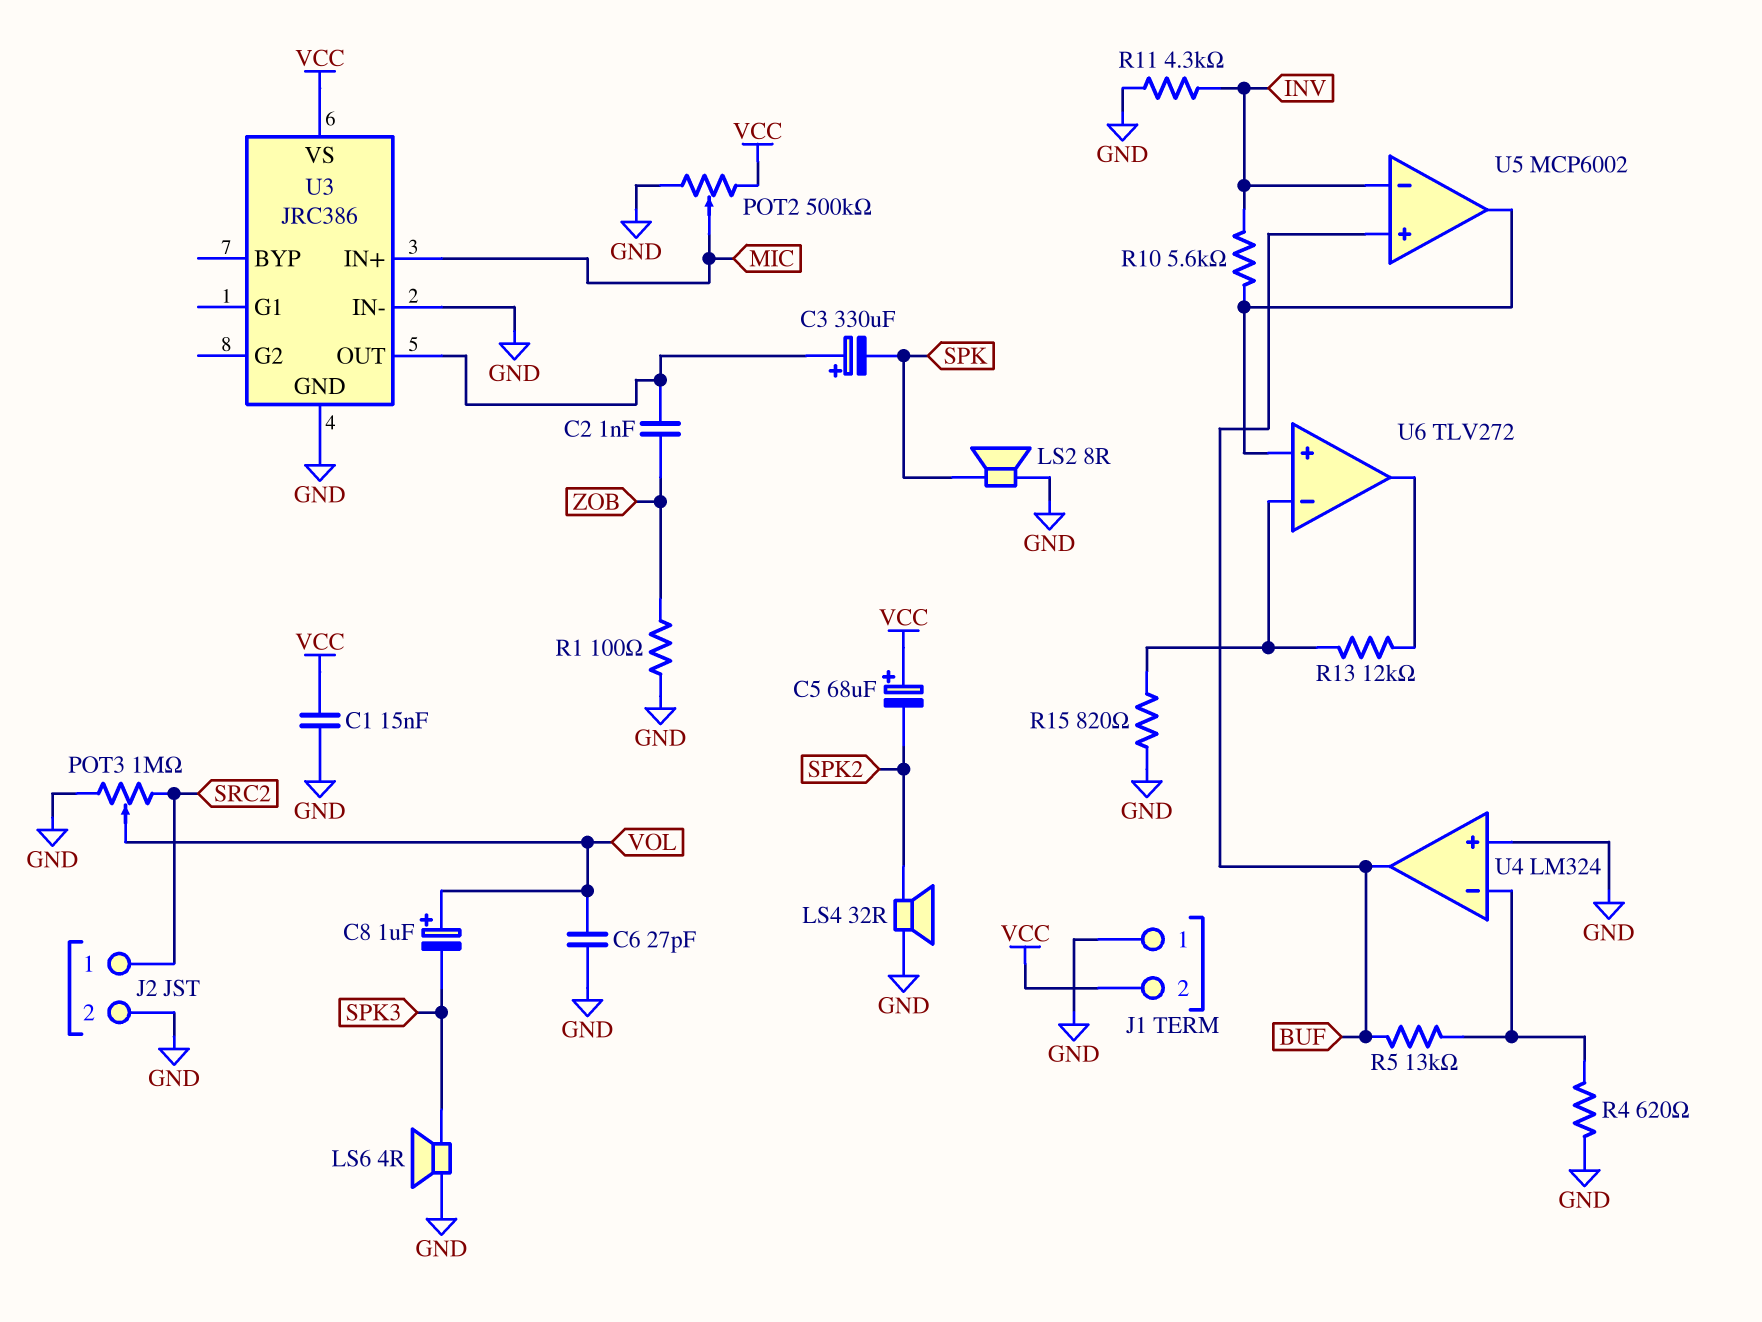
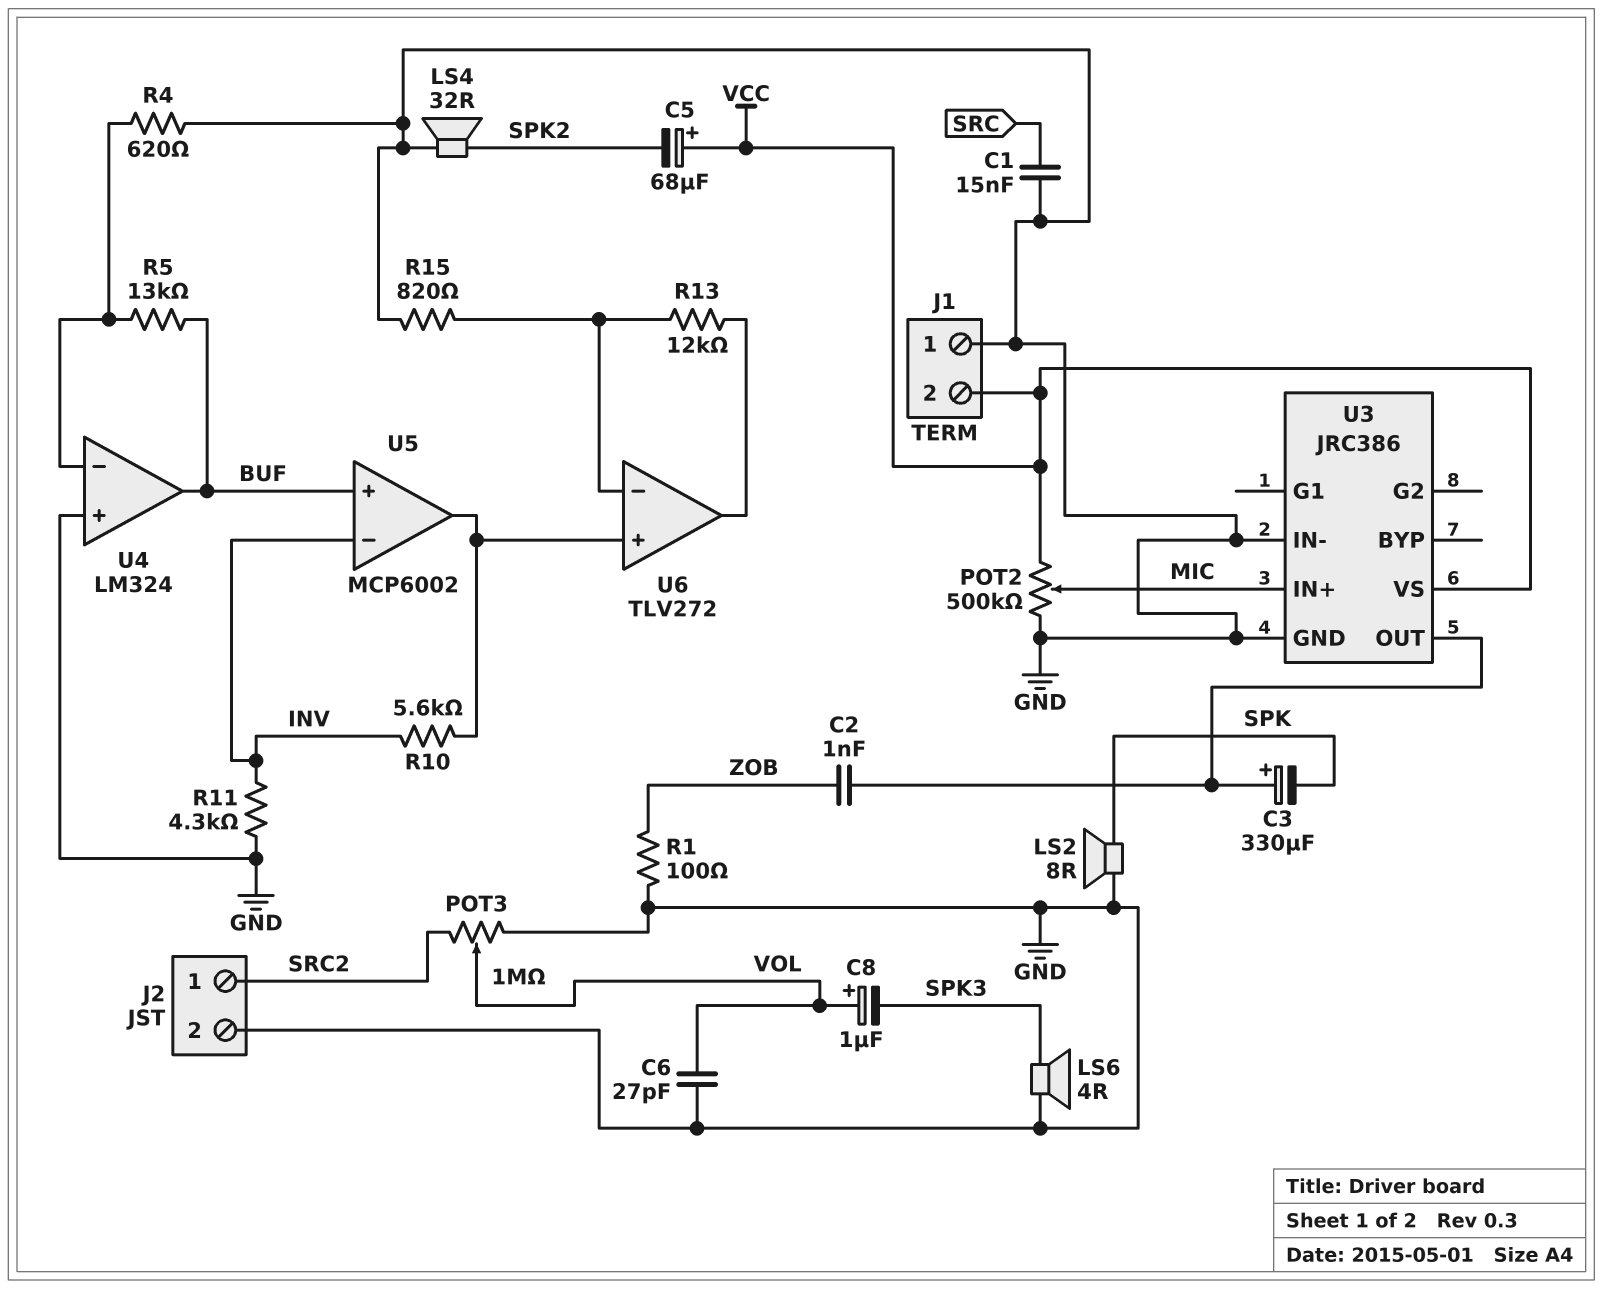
C1: 15nF (GND, VCC) -> 15nF (GND, SRC)

